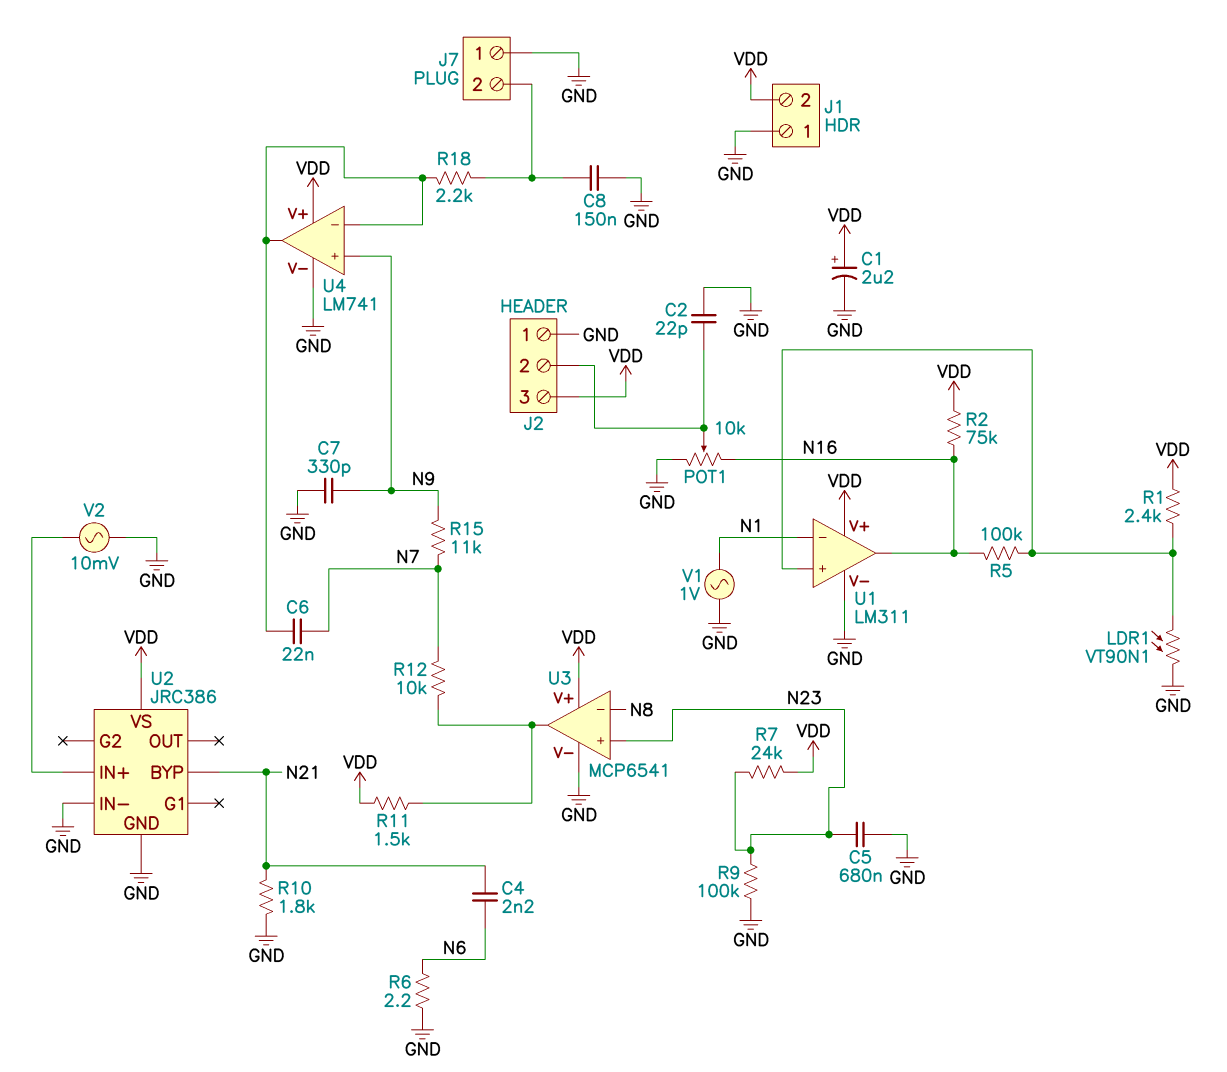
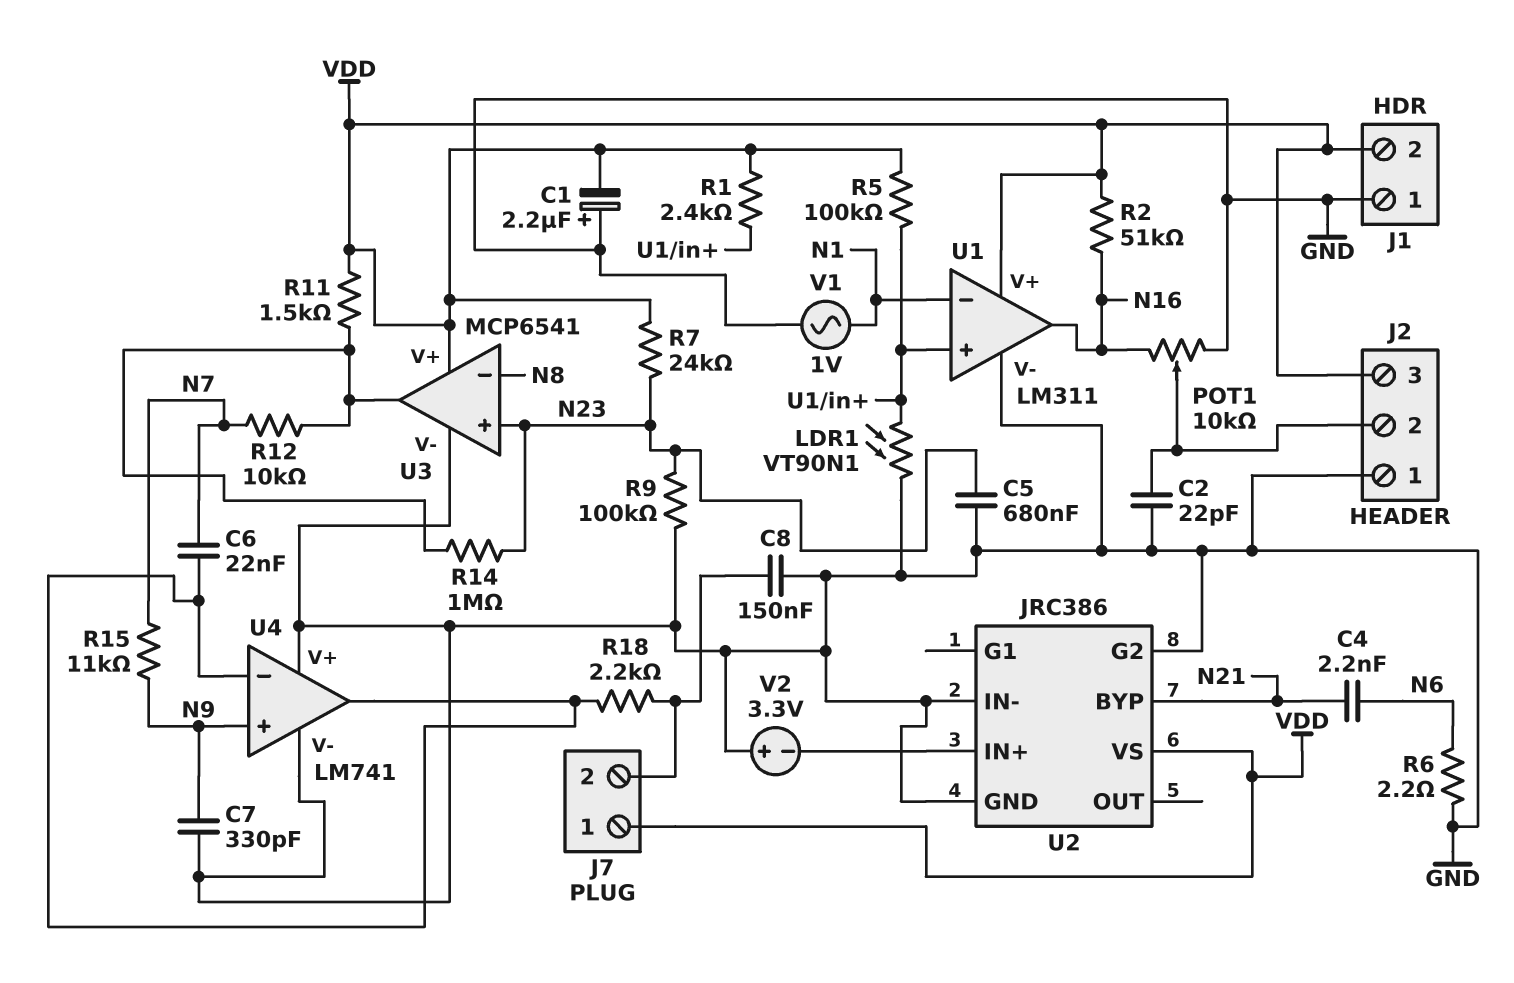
C1: 2.2uF (plus VDD, minus GND) -> 2.2uF (plus GND, minus VDD)
J7 pin 1: GND -> VDD
R2: 75k (N16, VDD) -> 51k (N16, VDD)
R5: 100k (N16, U1/in+) -> 100k (U1/in+, VDD)
R10: 1.8k (GND, N21) -> none
R14: none -> 1M (N23, U3/out)
U2 pin G2: none -> GND
U4 pin V+: VDD -> GND
V2: AC 10mV (GND, U2/IN+) -> 3.3V (plus GND, minus U2/IN+)

